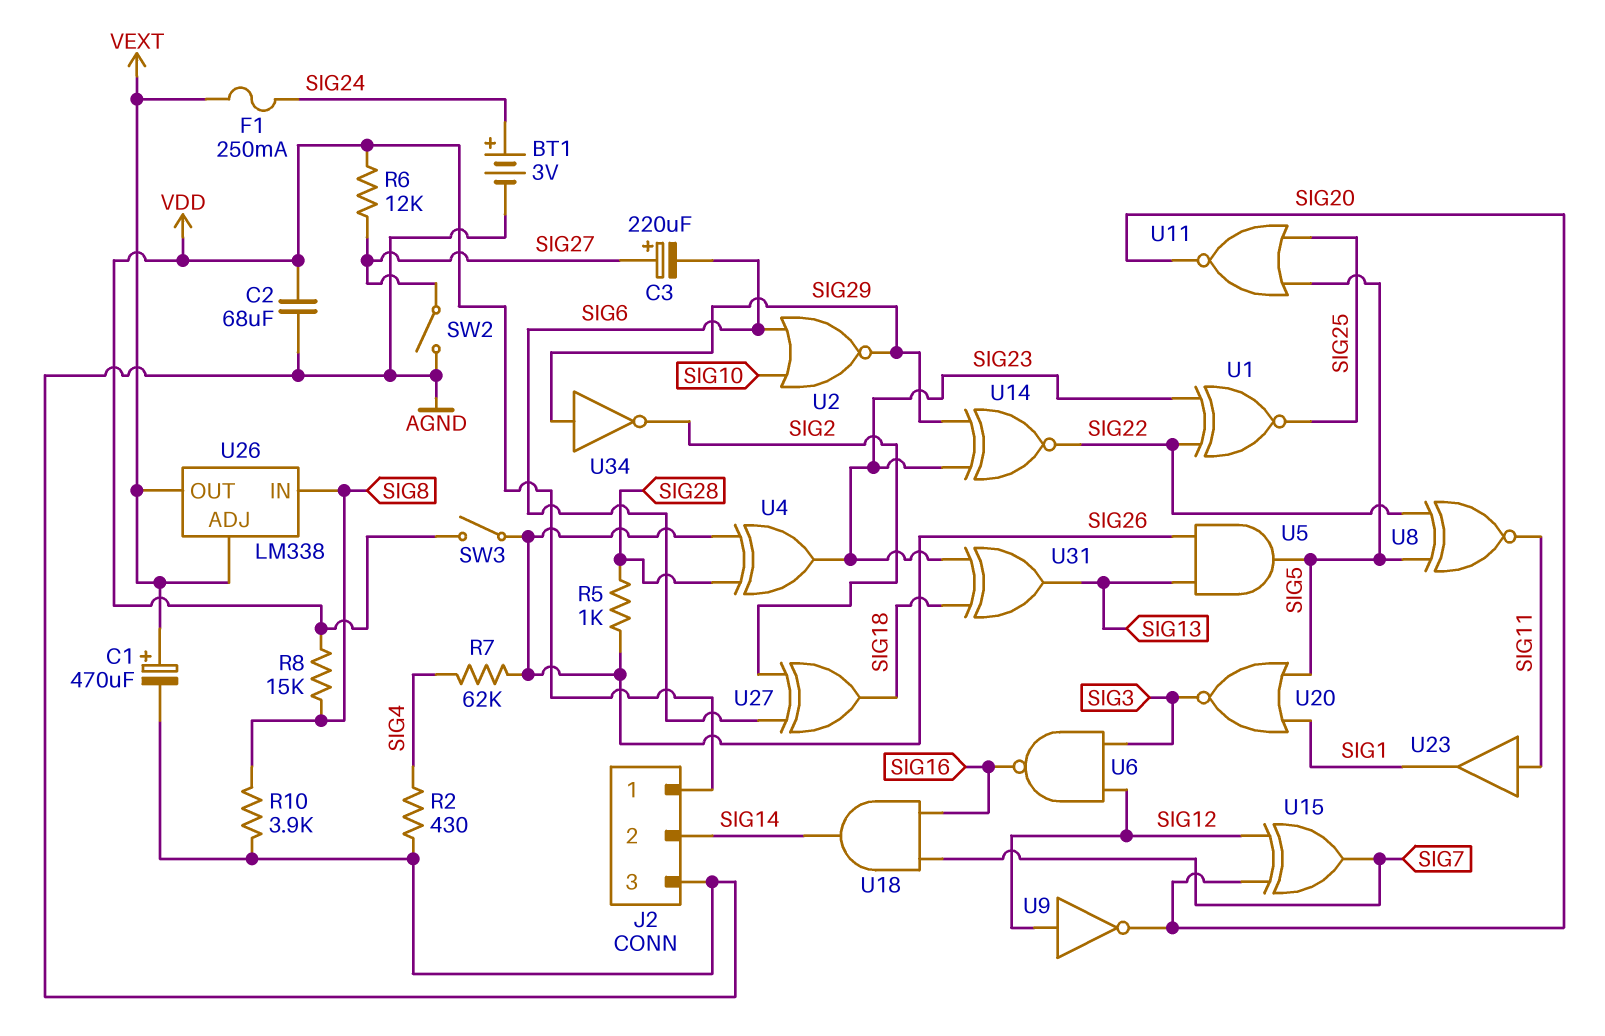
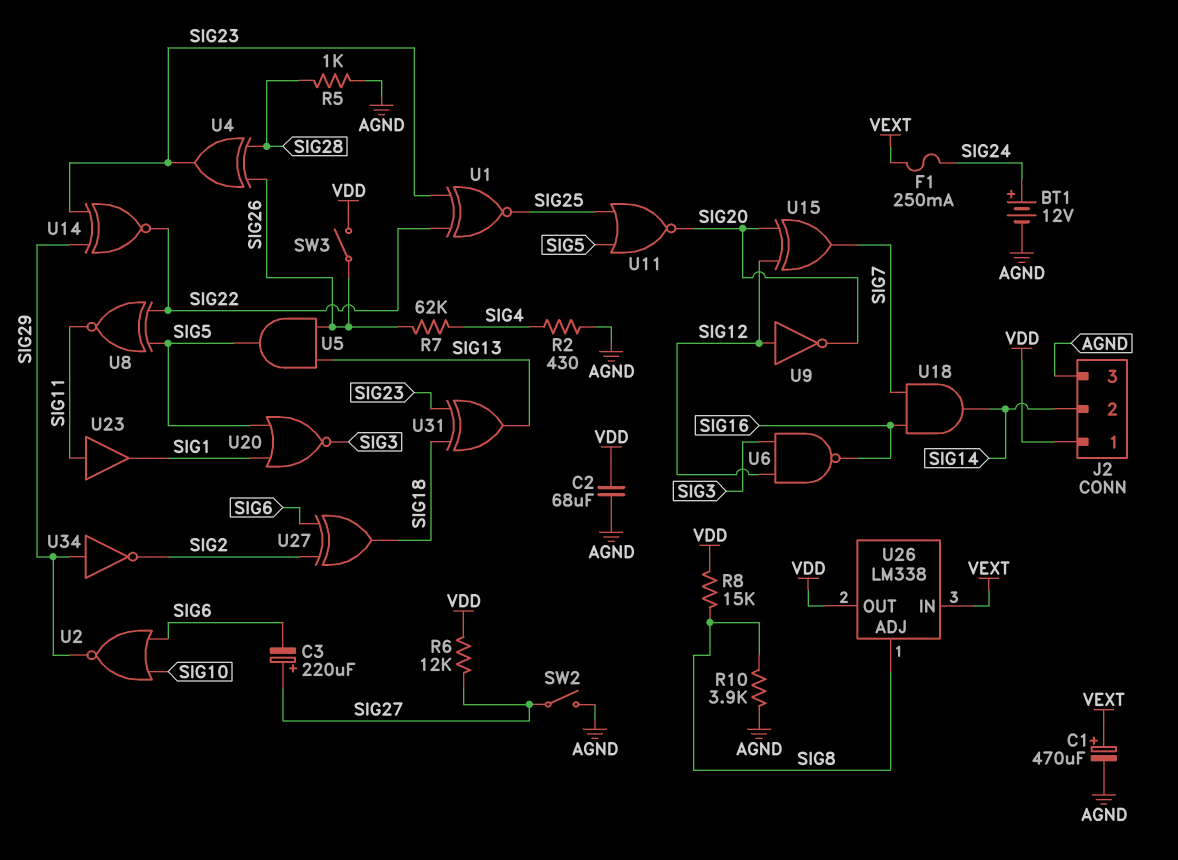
BT1: 3V (plus SIG24, minus AGND) -> 12V (plus SIG24, minus AGND)
R5: 1k (SIG26, SIG28) -> 1k (AGND, SIG28)
U26 pin ADJ: VEXT -> SIG8
U26 pin IN: SIG8 -> VEXT
U26 pin OUT: VEXT -> VDD

